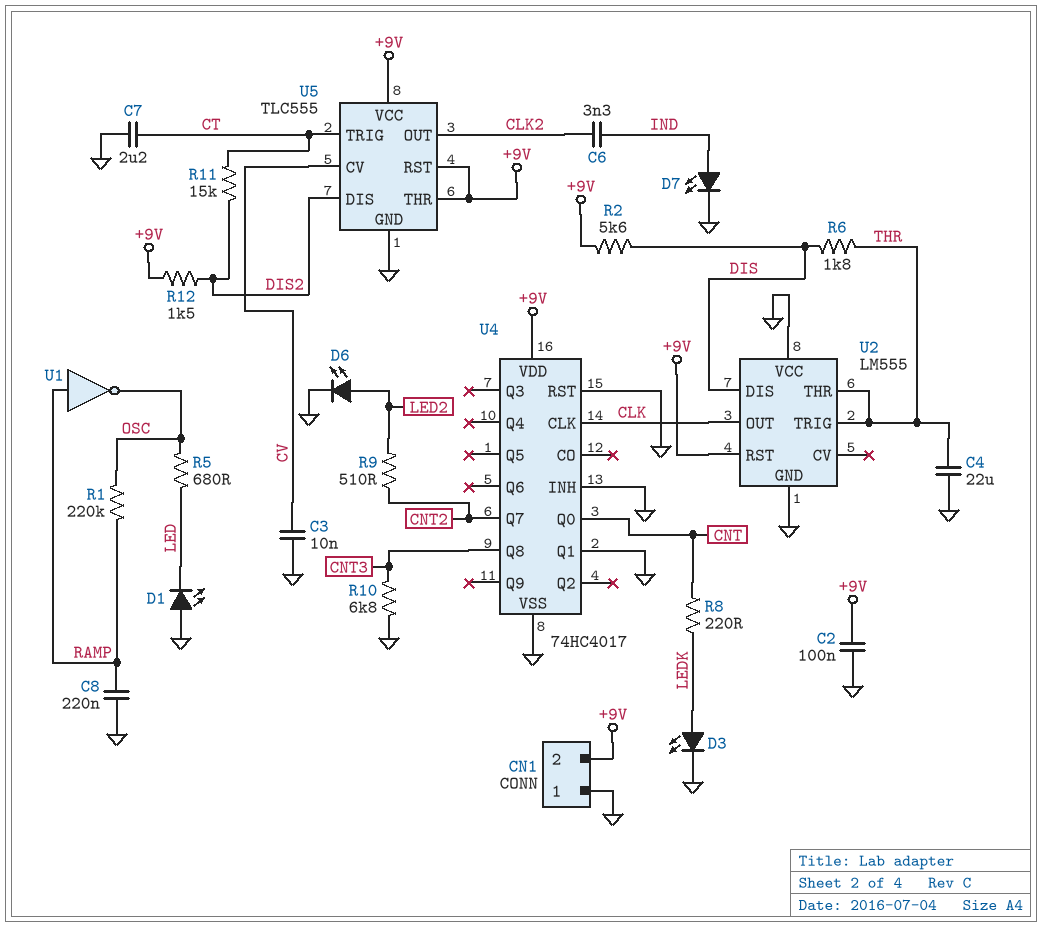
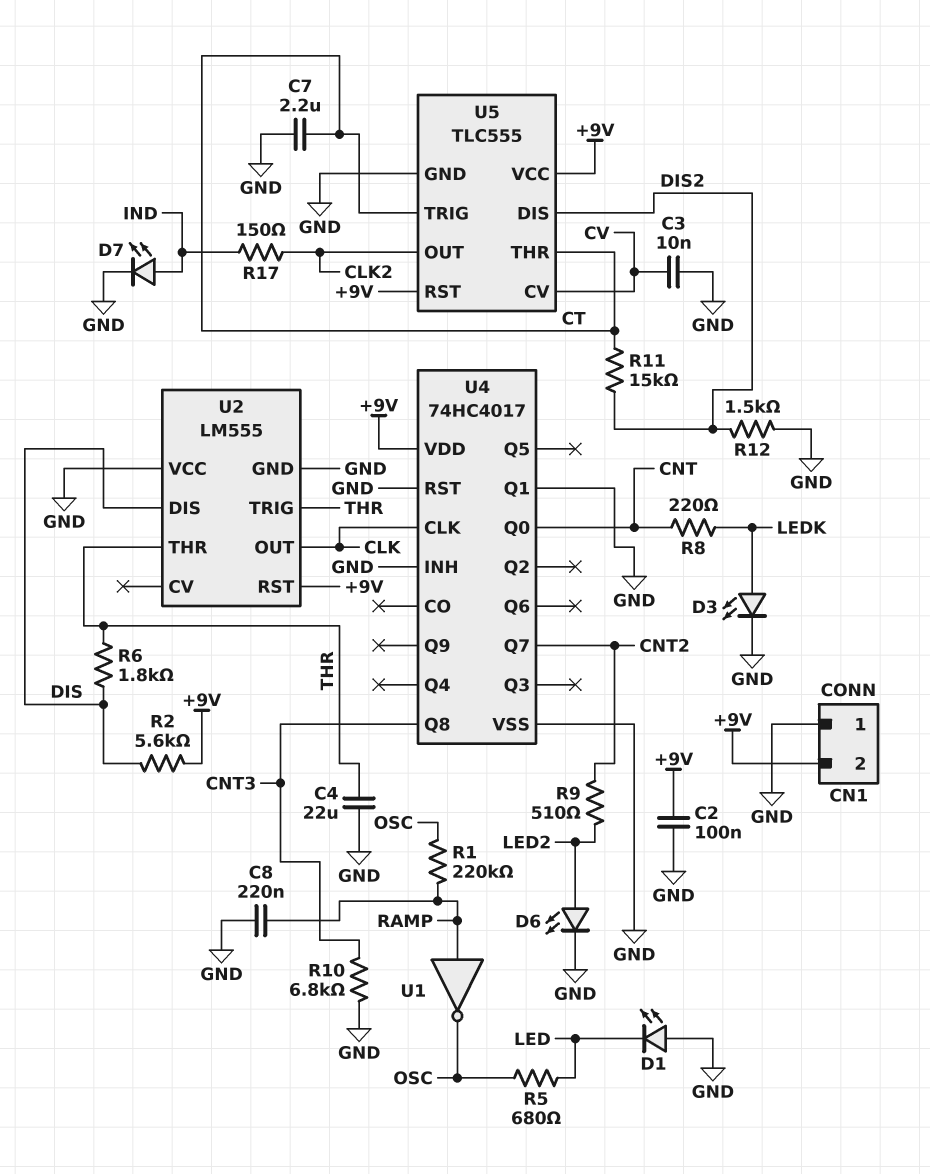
C6: 3.3nF (CLK2, IND) -> none
R12: 1.5k (+9V, DIS2) -> 1.5k (DIS2, GND)
R17: none -> 150 (CLK2, IND)
U5 pin THR: +9V -> CT

